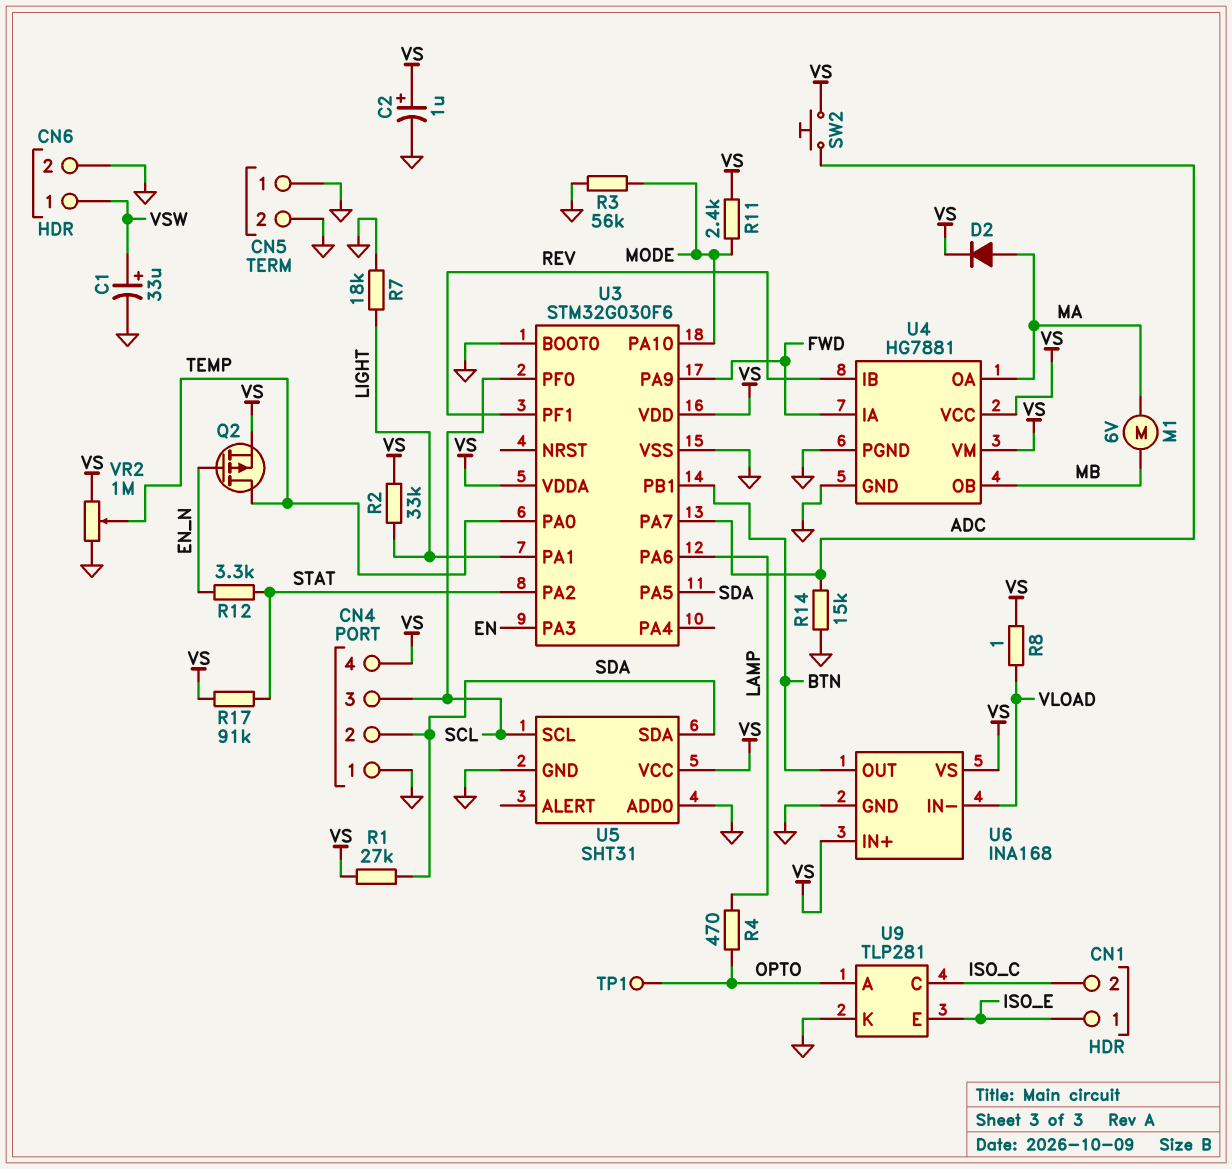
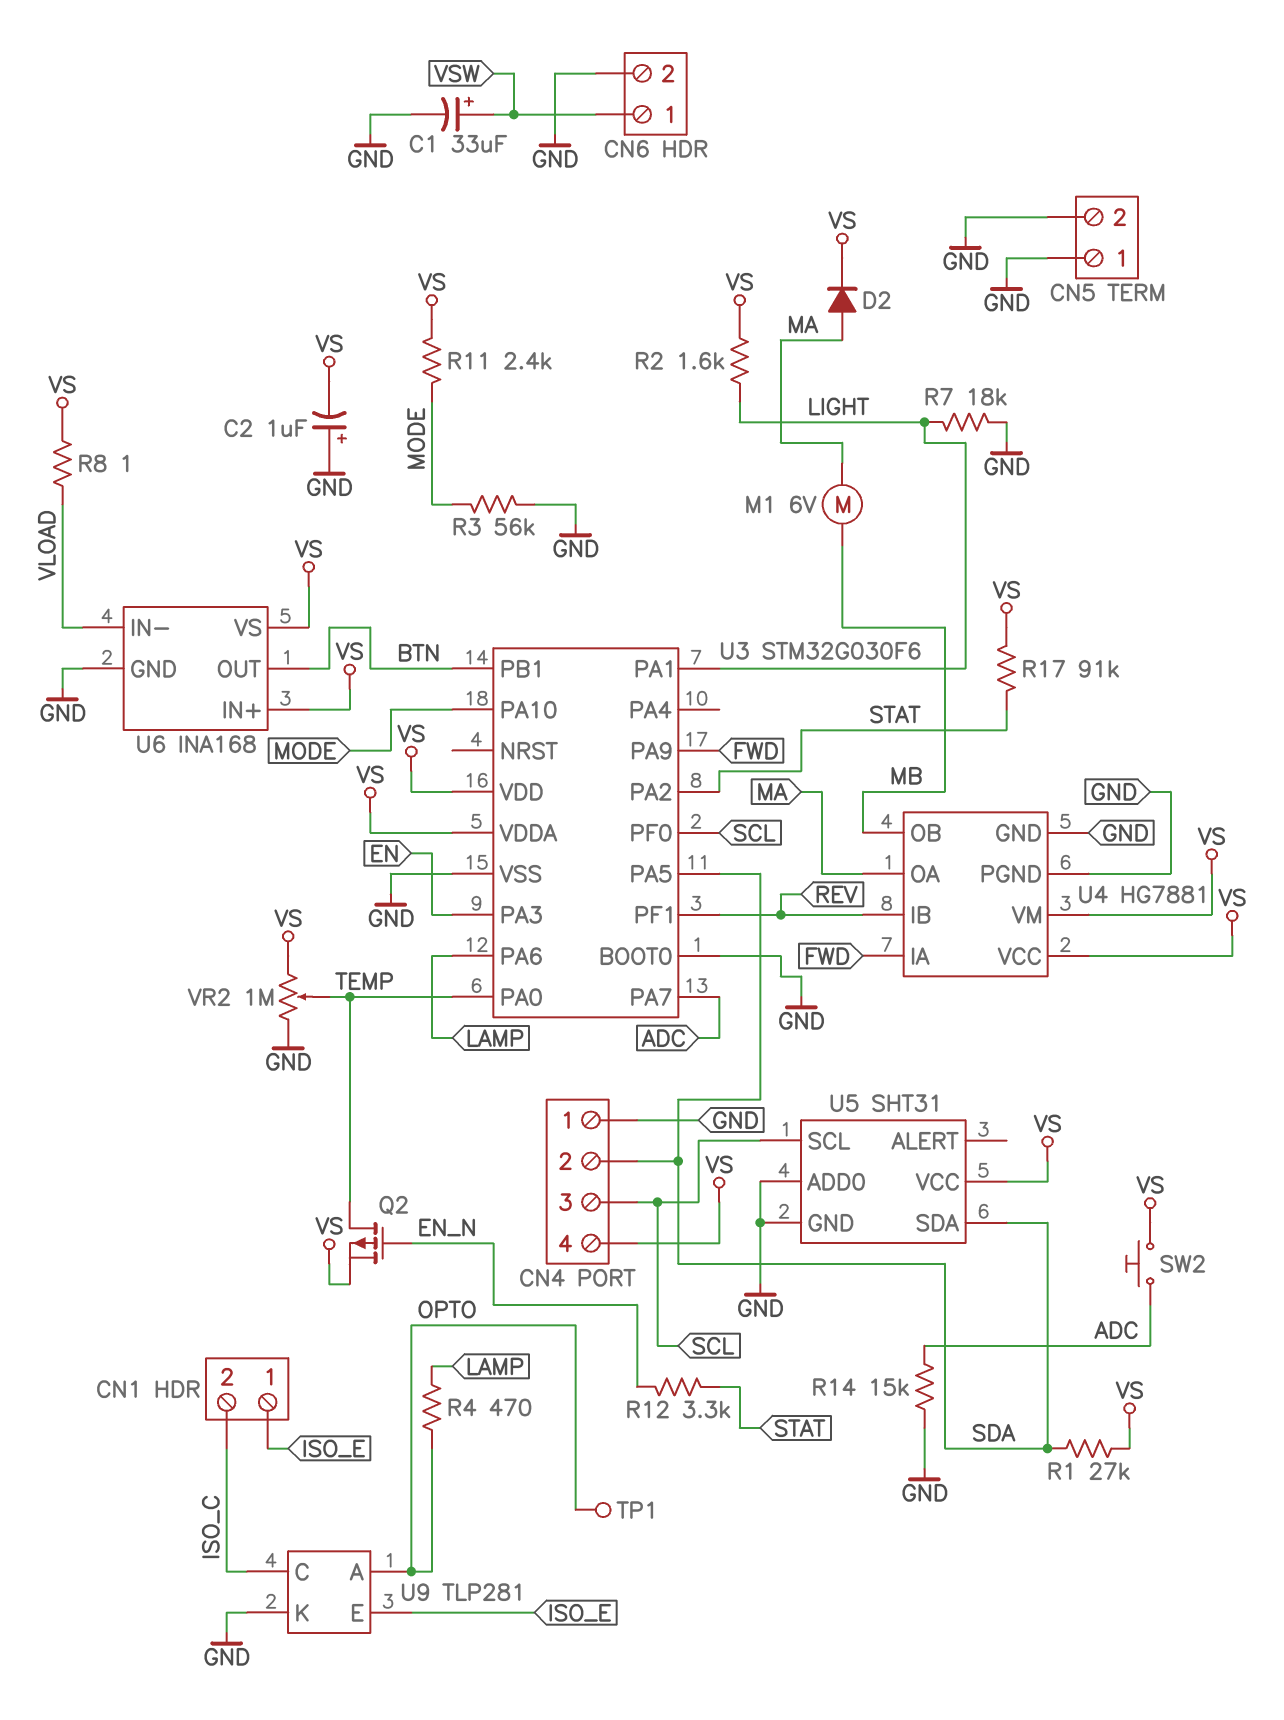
C2: 1uF (plus VS, minus GND) -> 1uF (plus GND, minus VS)
R2: 33k (LIGHT, VS) -> 1.6k (LIGHT, VS)

